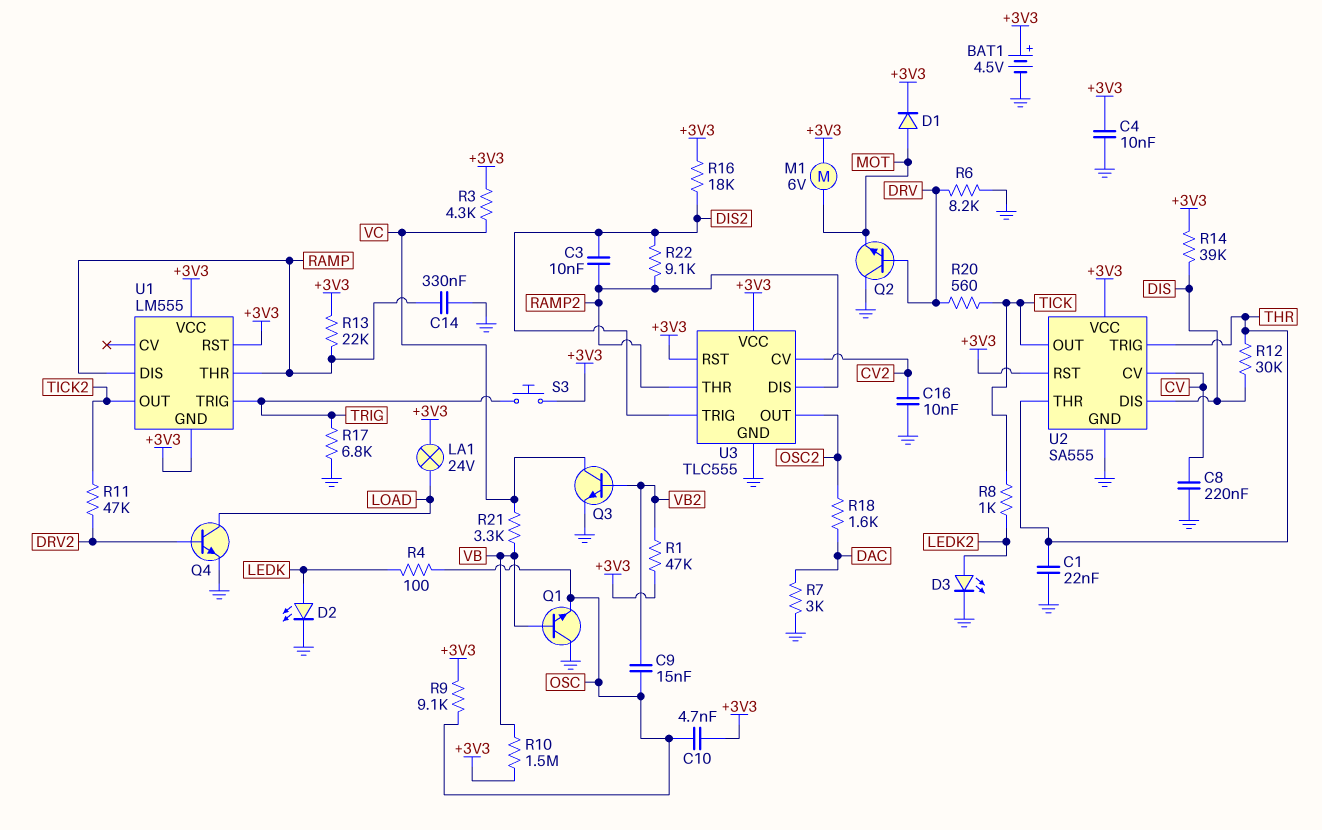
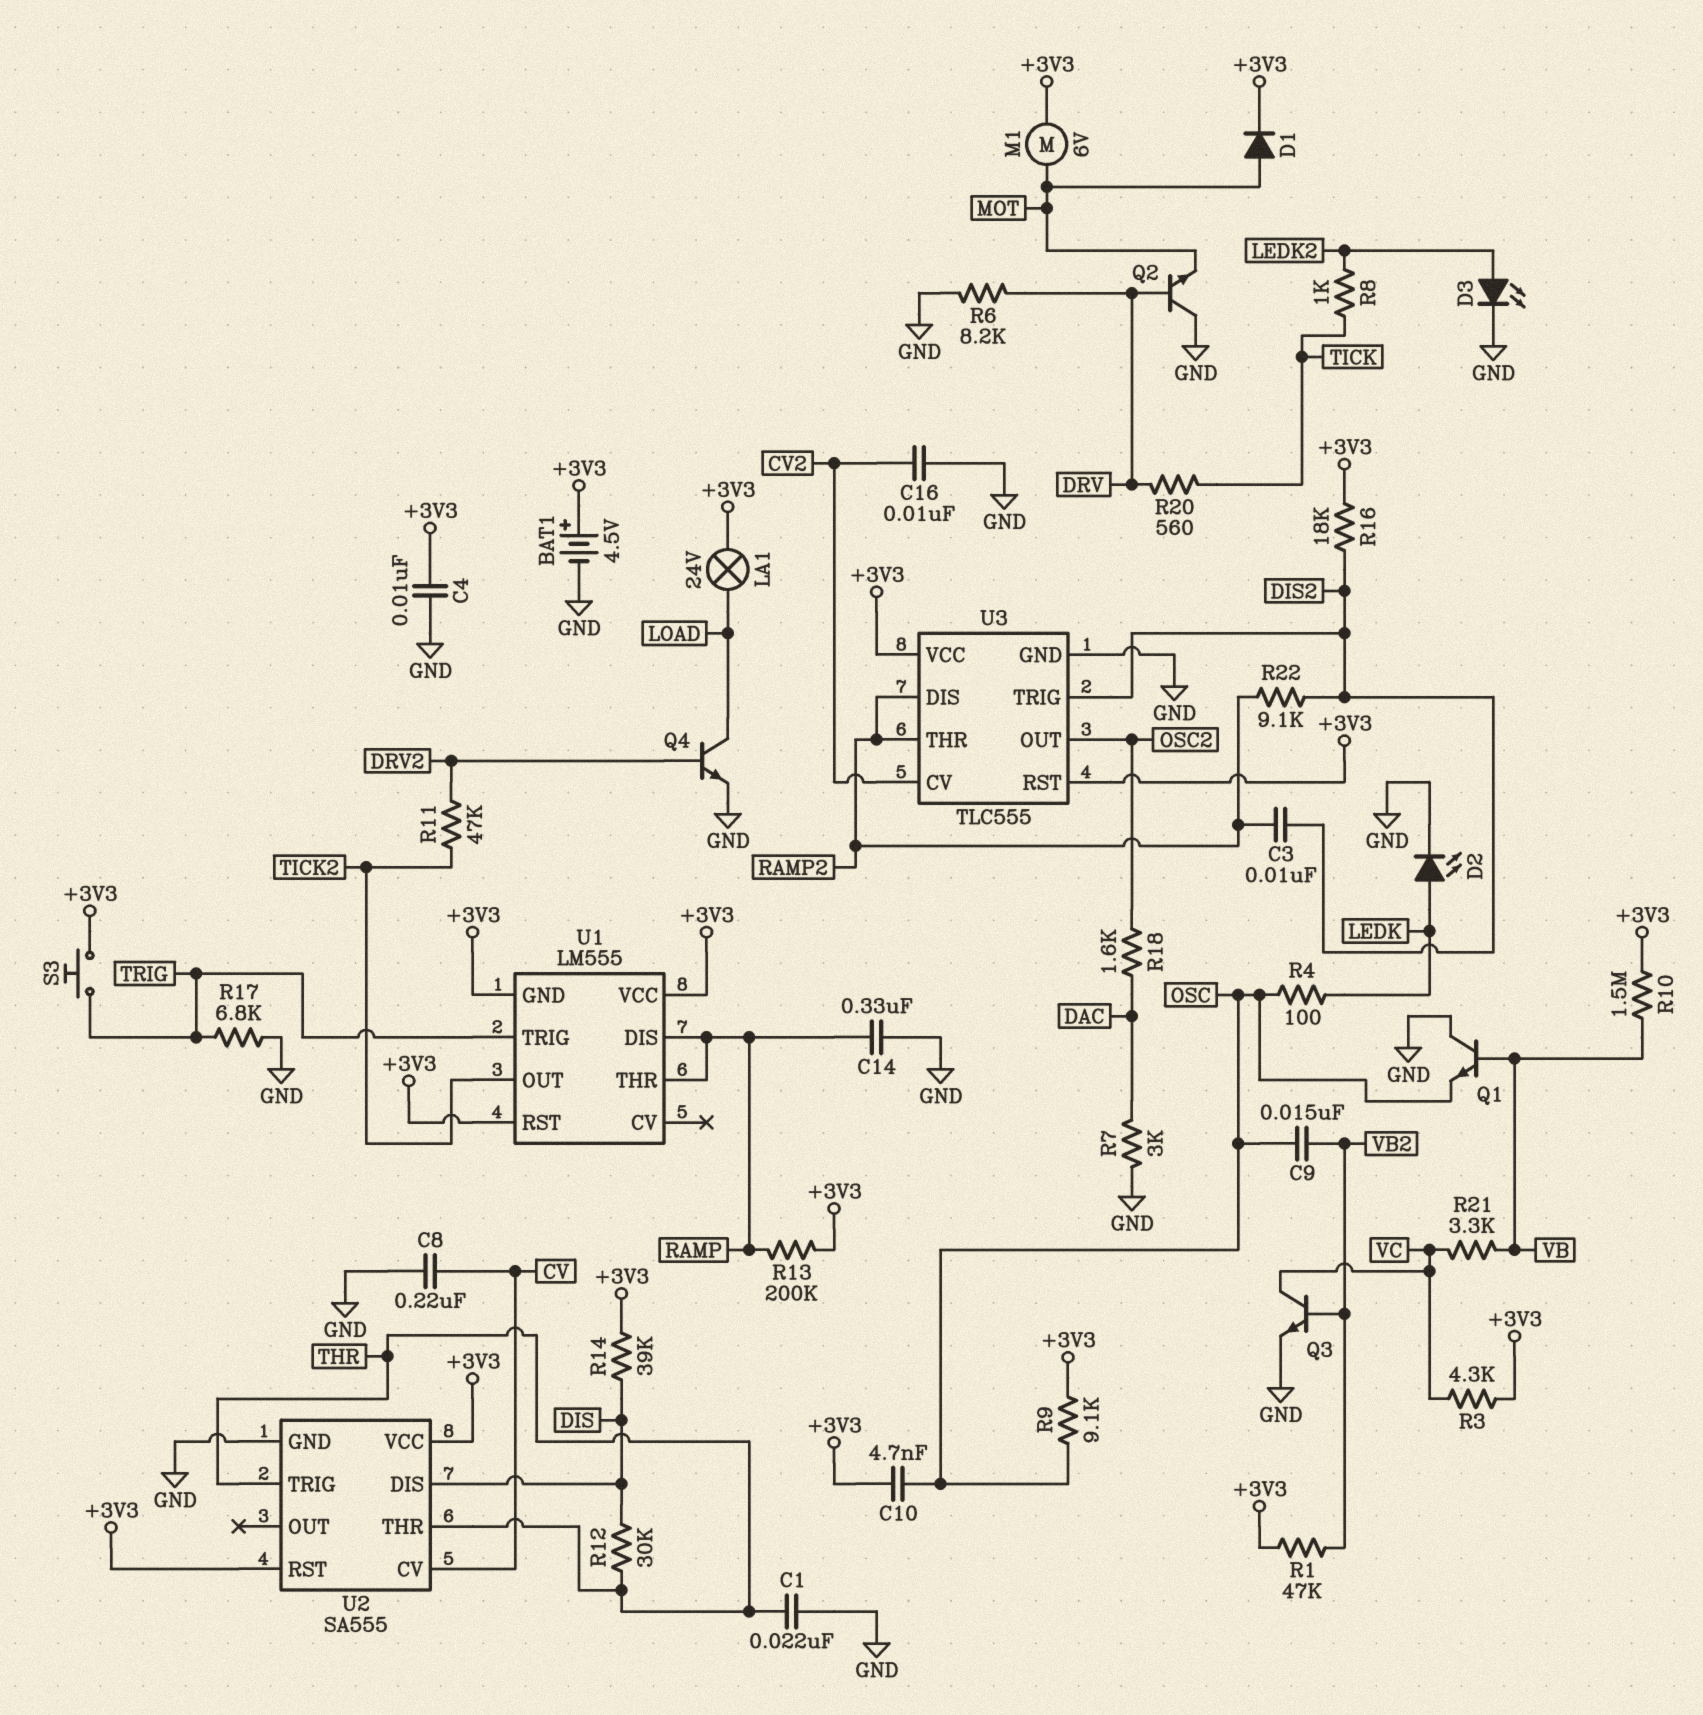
R13: 22k (+3V3, RAMP) -> 200k (+3V3, RAMP)
U2 pin OUT: TICK -> none

